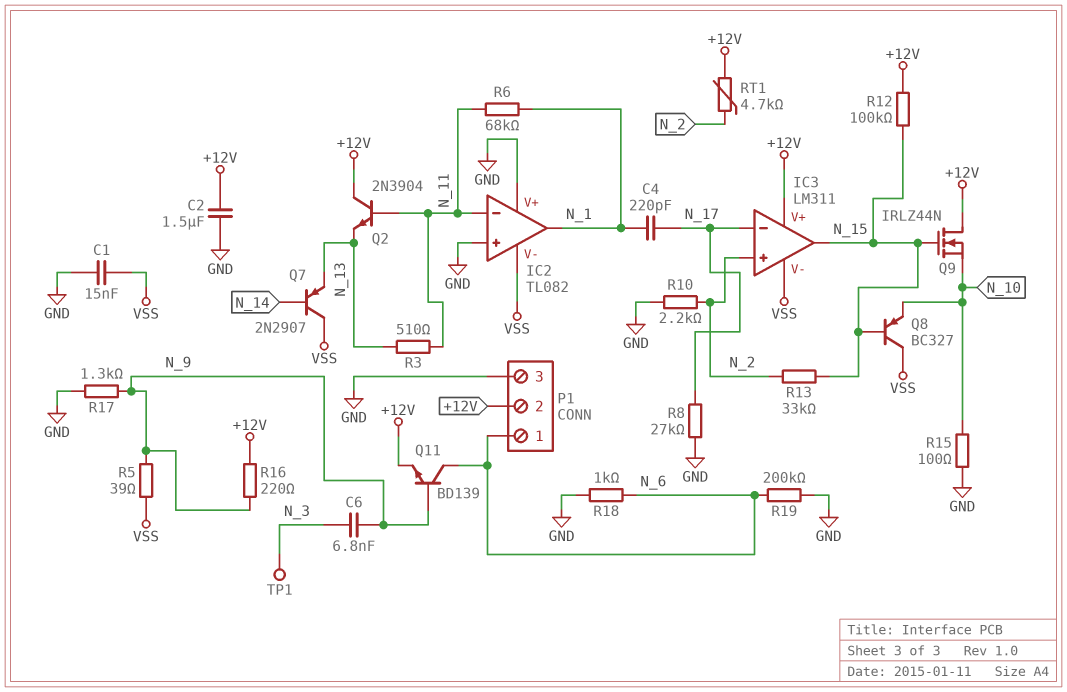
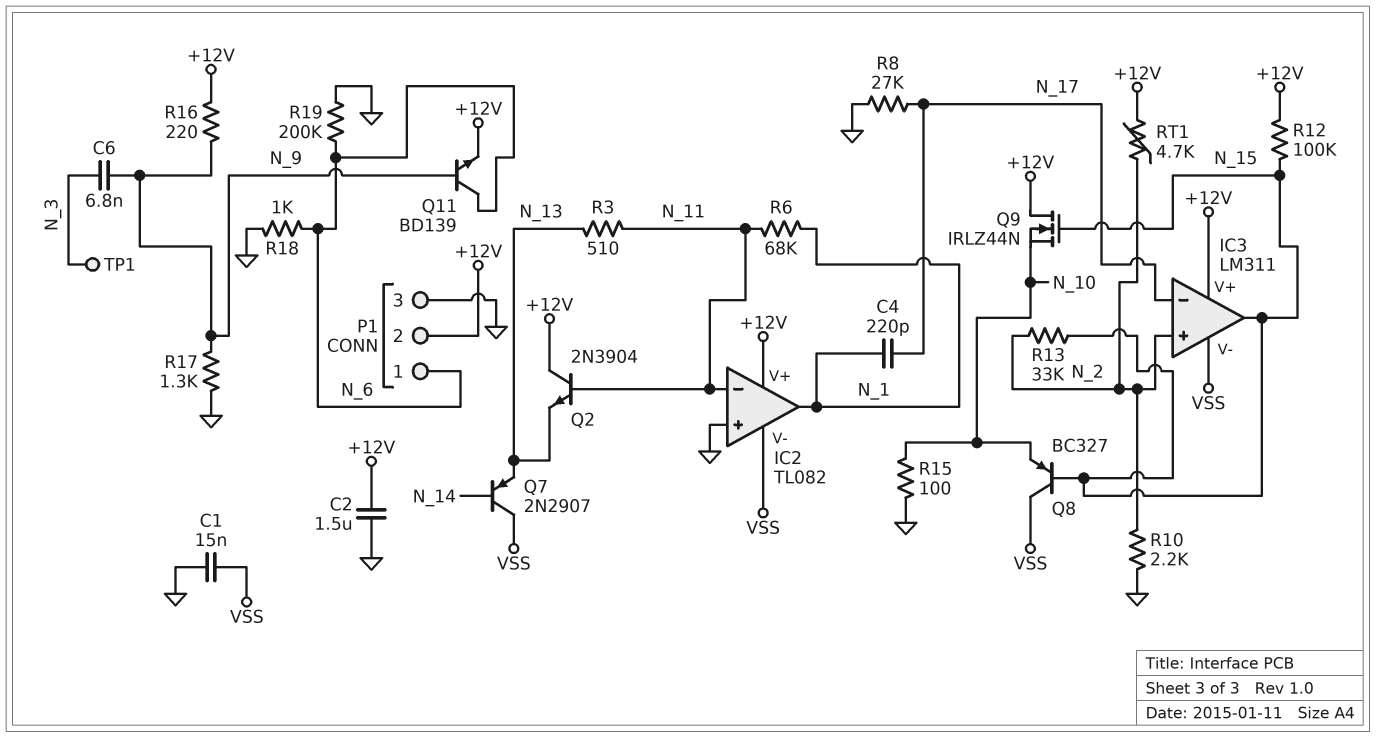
IC2 pin V+: GND -> +12V
R5: 39 (N_9, VSS) -> none

